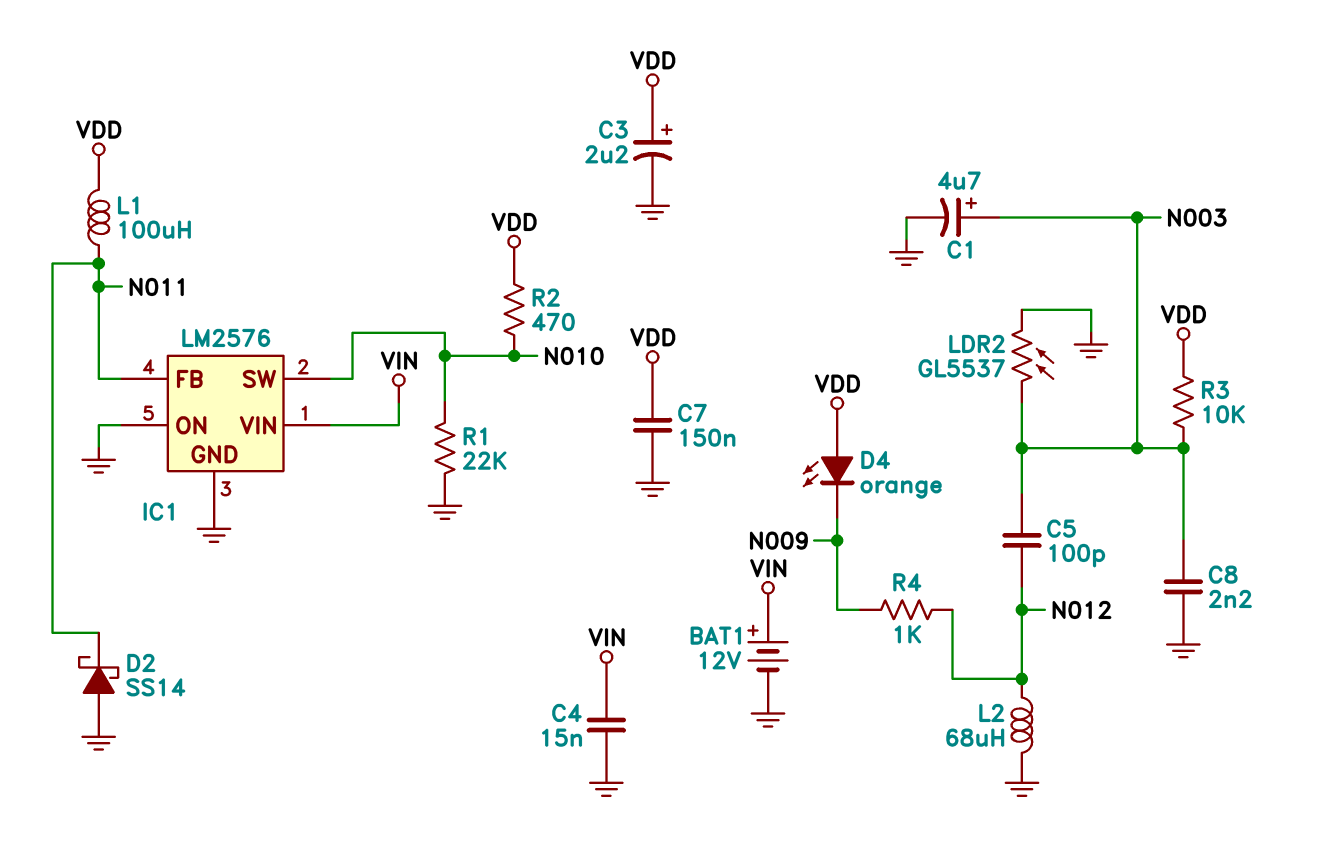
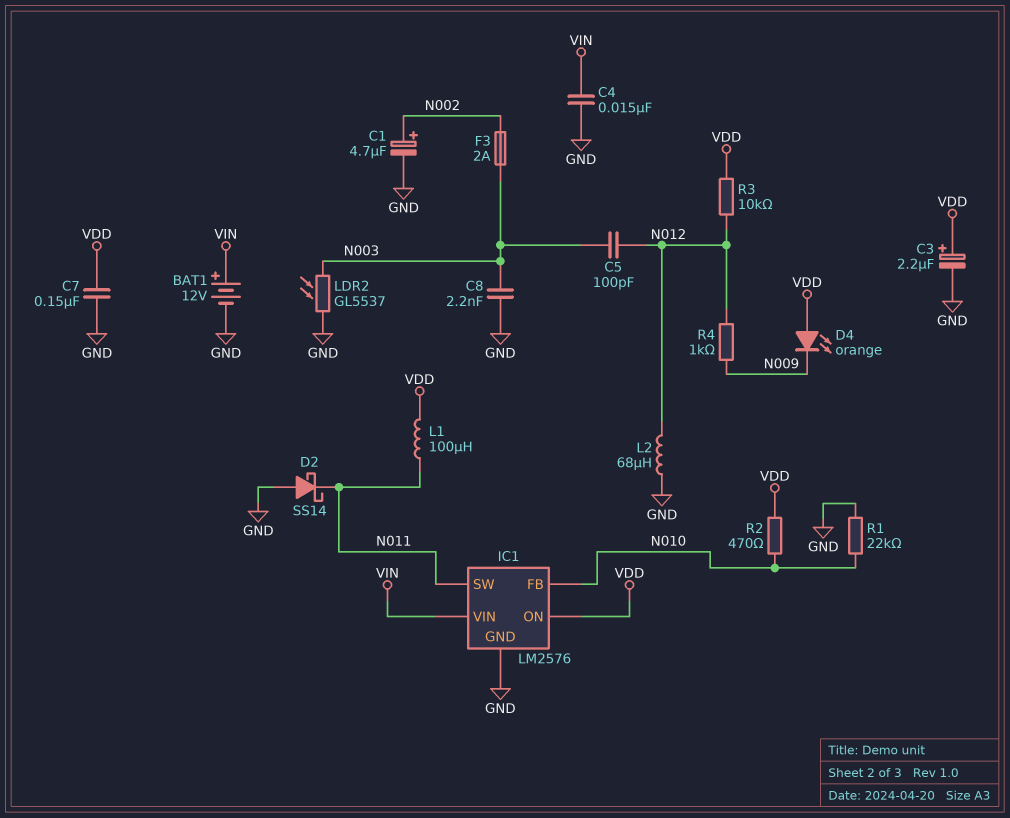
C1: 4.7uF (plus N003, minus GND) -> 4.7uF (plus N002, minus GND)
F3: none -> 2A (N002, N003)
IC1 pin FB: N011 -> N010
IC1 pin ON: GND -> VDD
IC1 pin SW: N010 -> N011
R3: 10k (N003, VDD) -> 10k (N012, VDD)

